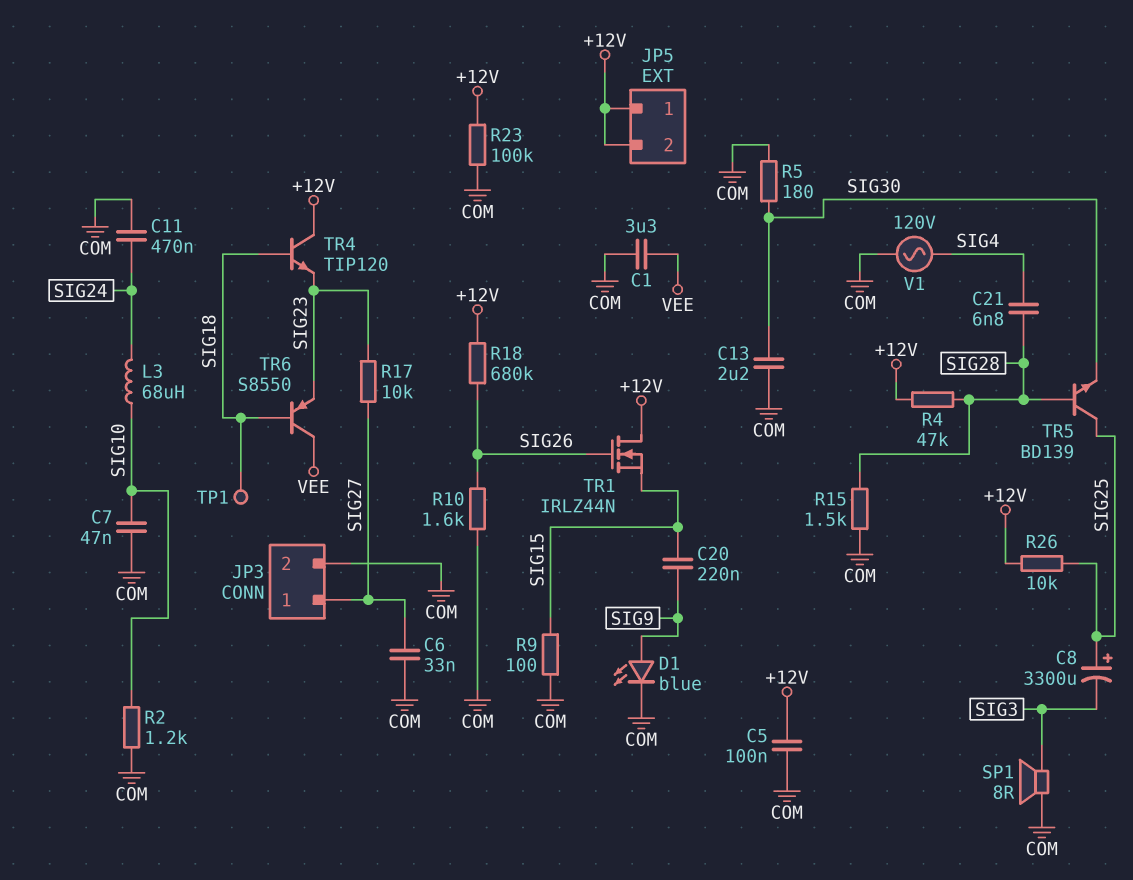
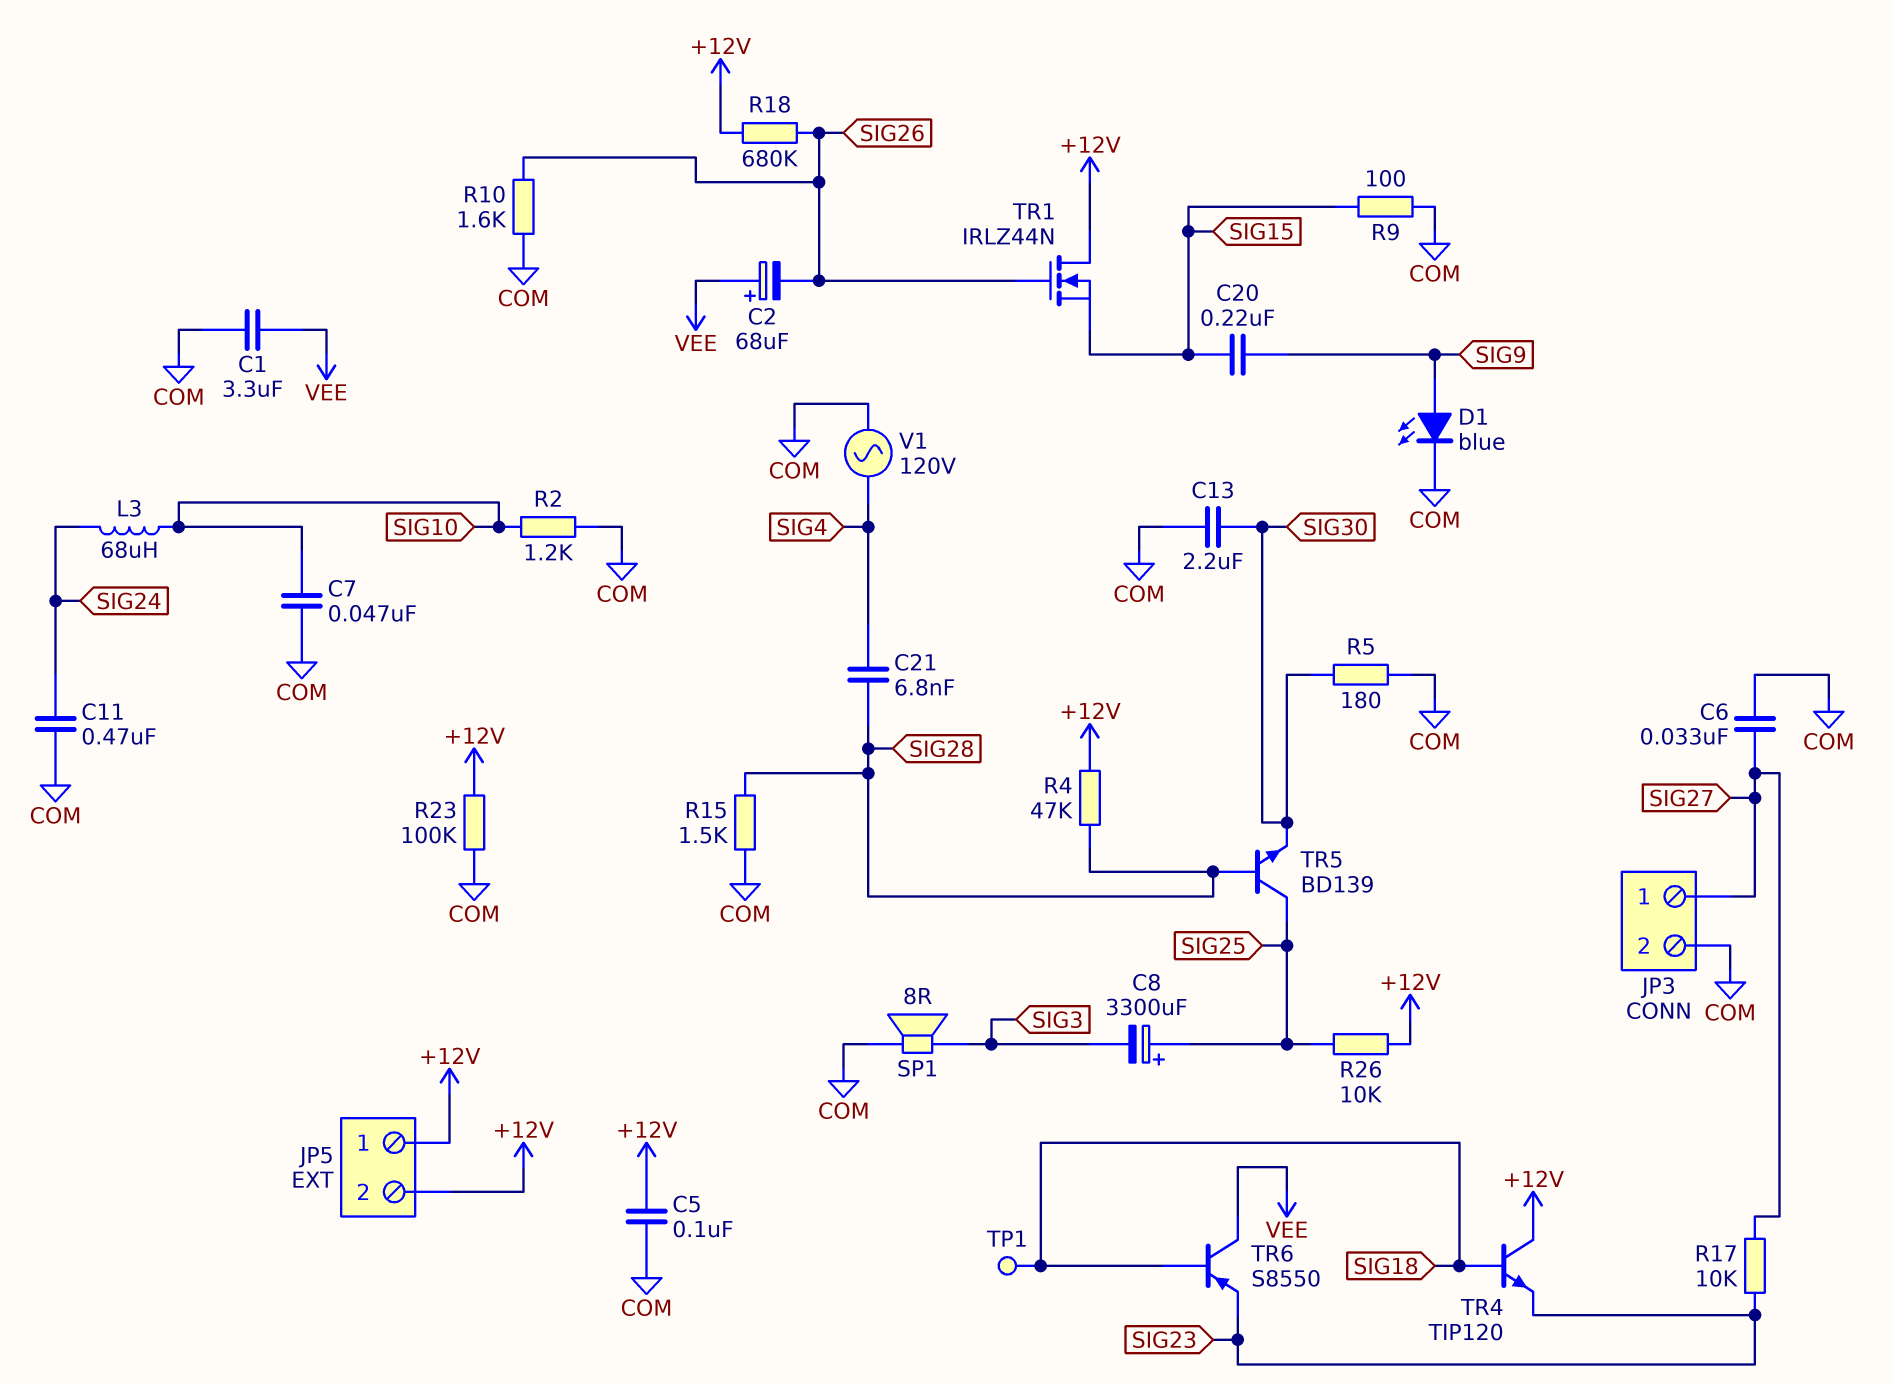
C2: none -> 68uF (plus VEE, minus SIG26)

